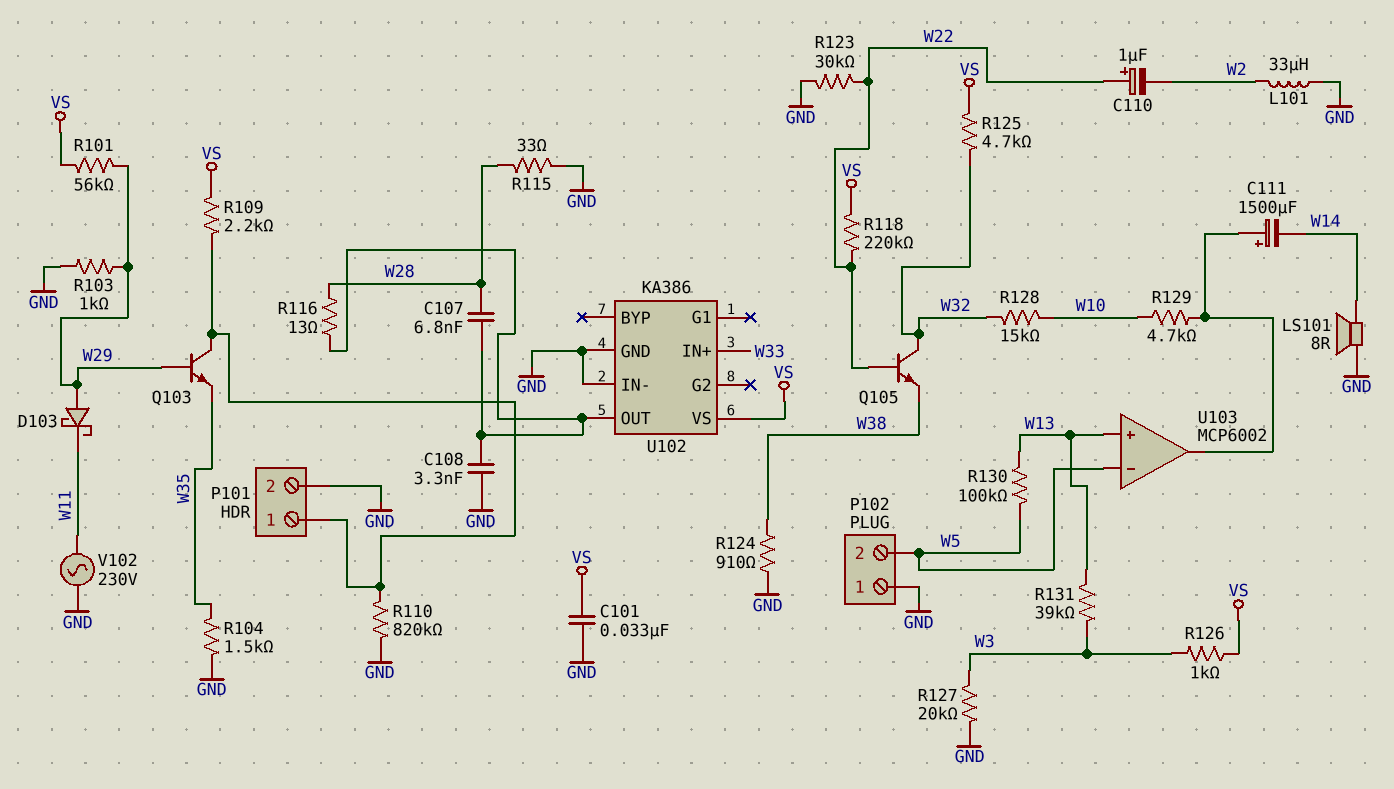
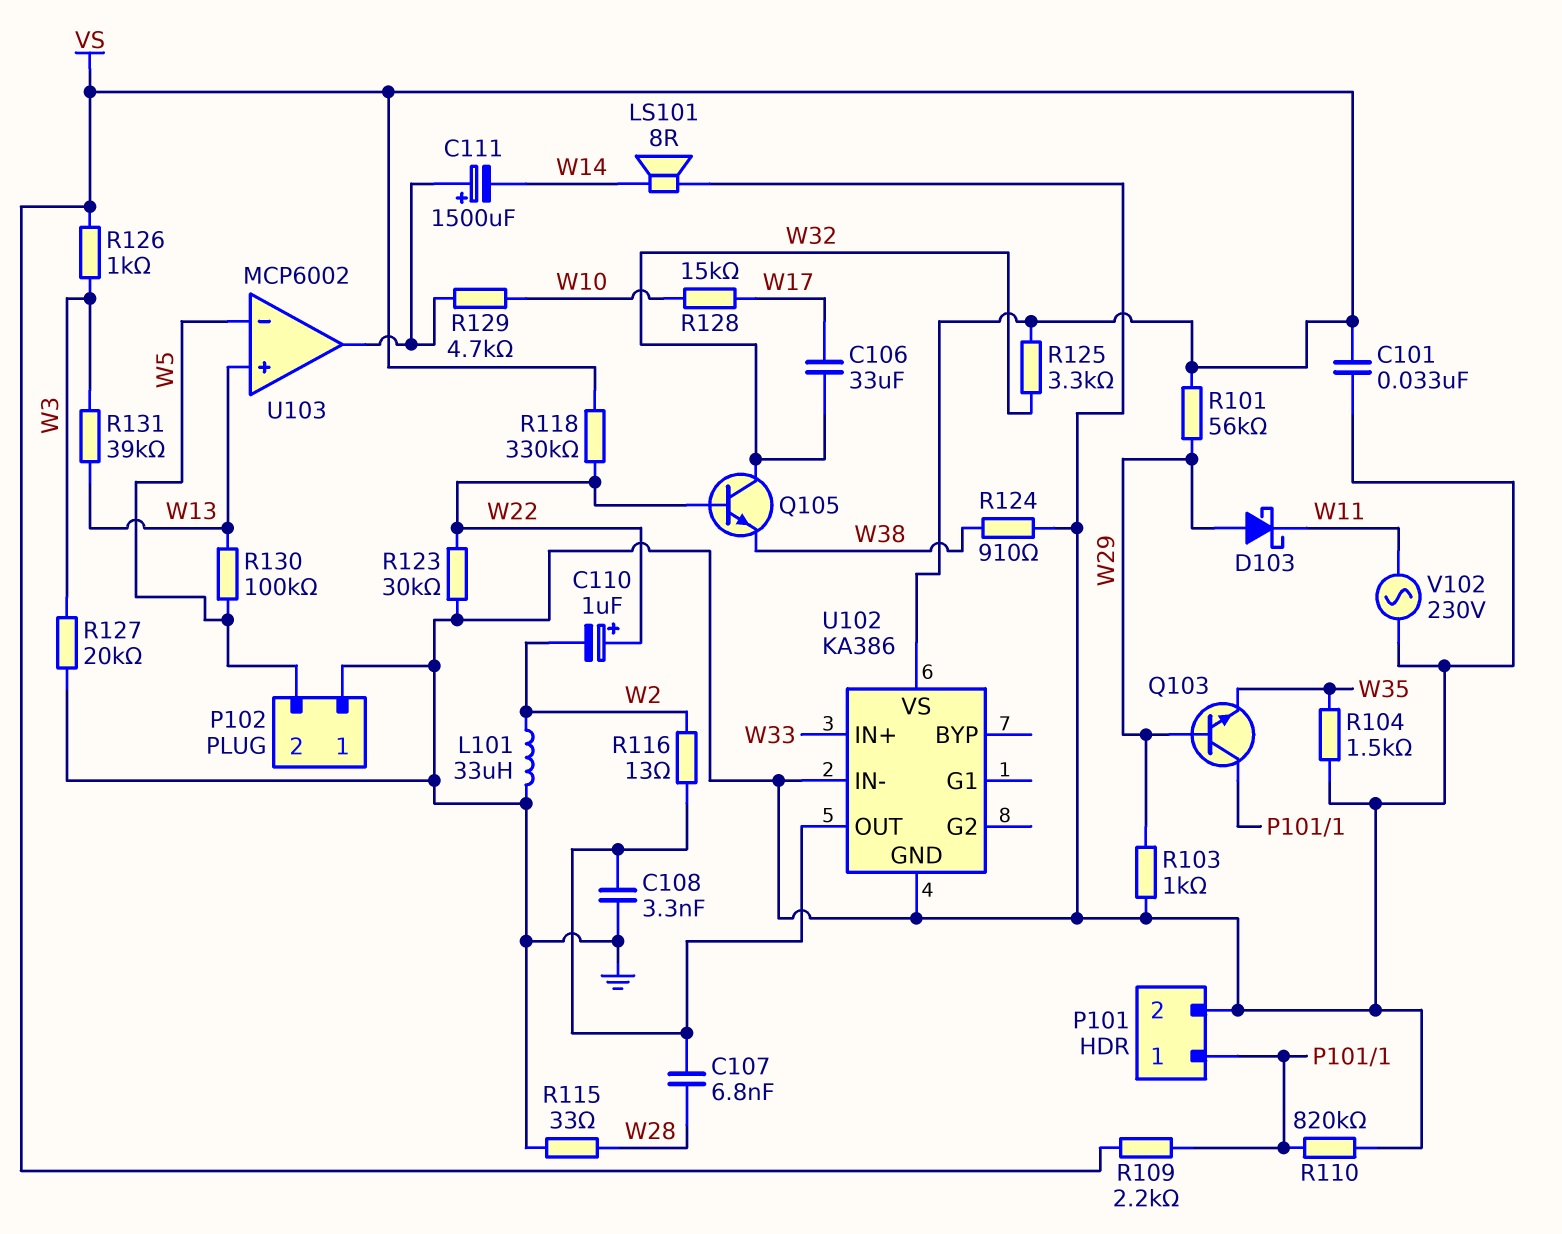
C106: none -> 33uF (W17, W32)
R116: 13 (U102/OUT, W28) -> 13 (U102/OUT, W2)
R118: 220k (VS, W22) -> 330k (VS, W22)
R125: 4.7k (VS, W32) -> 3.3k (VS, W32)
R128: 15k (W10, W32) -> 15k (W10, W17)

